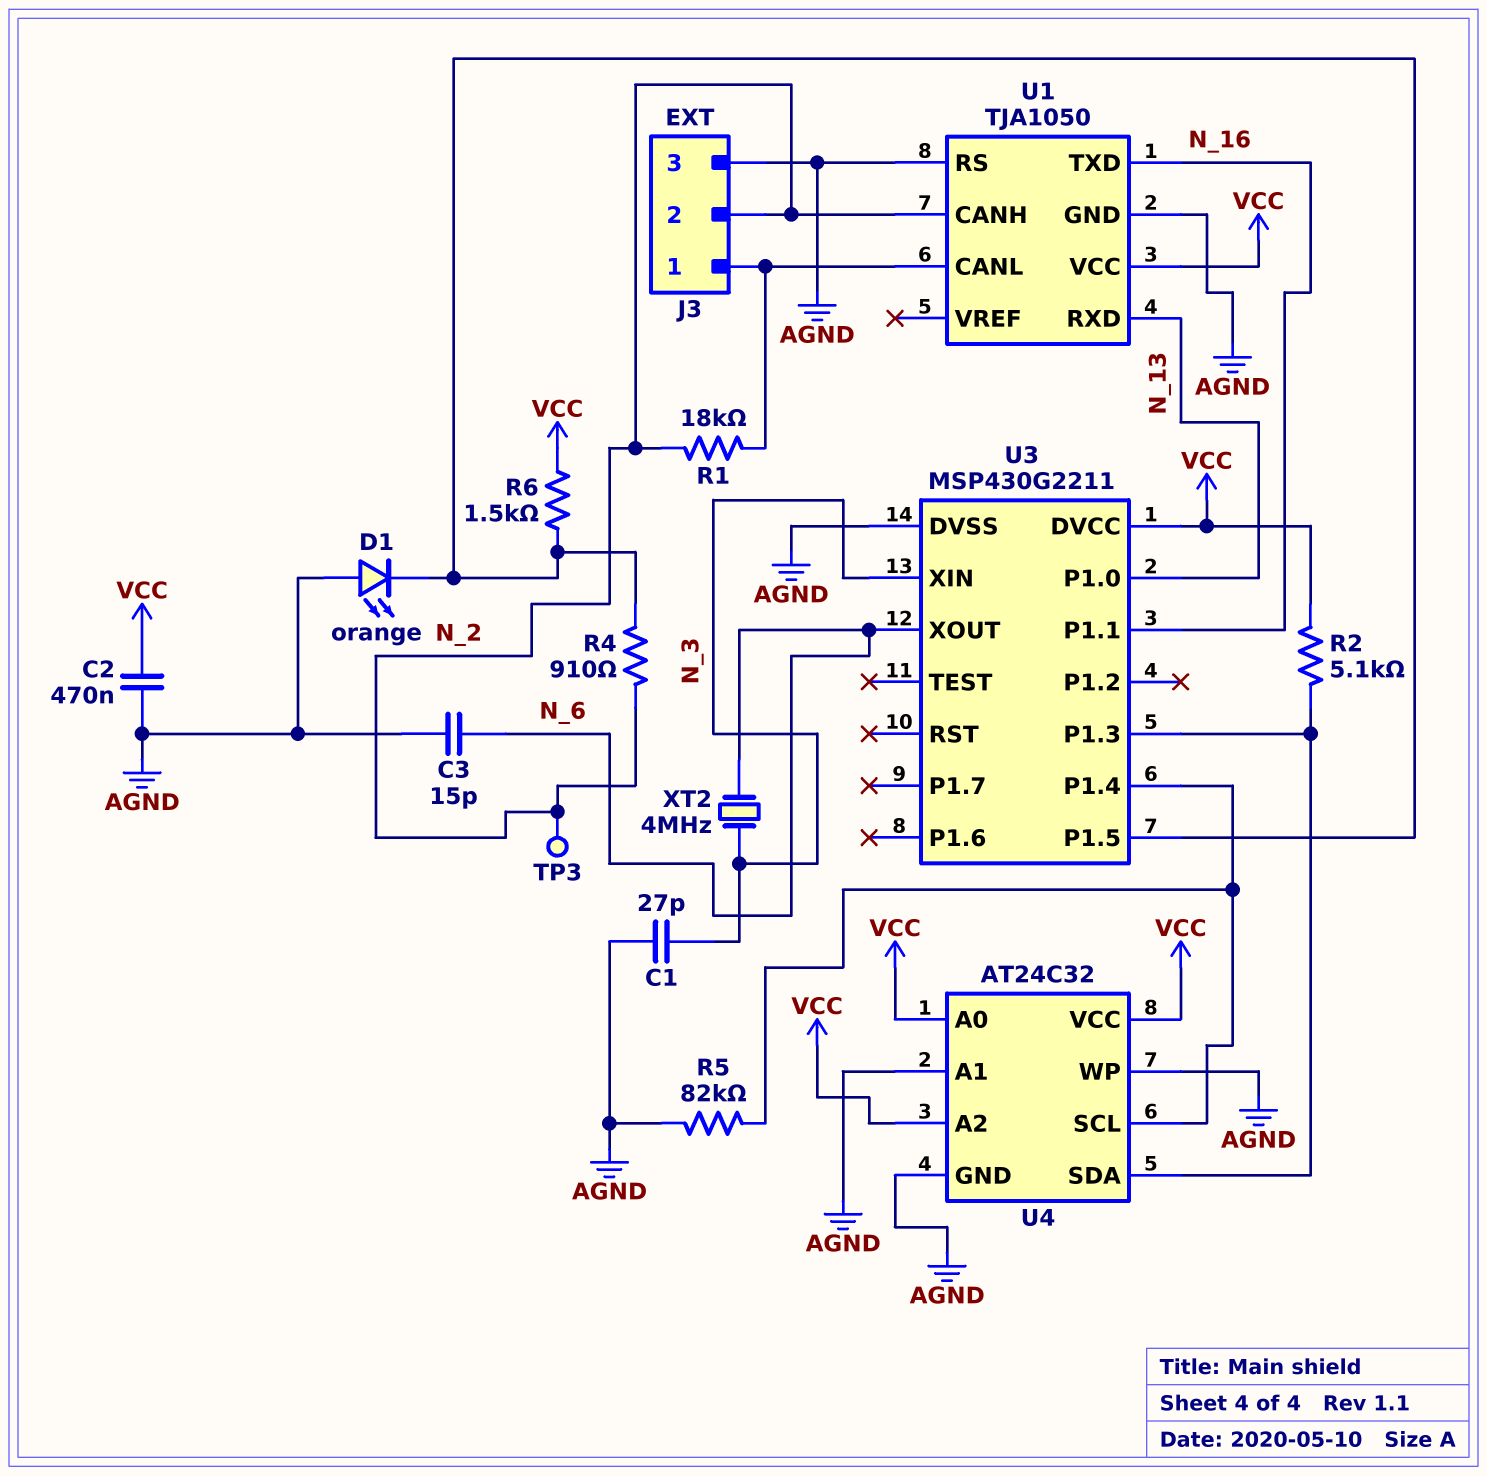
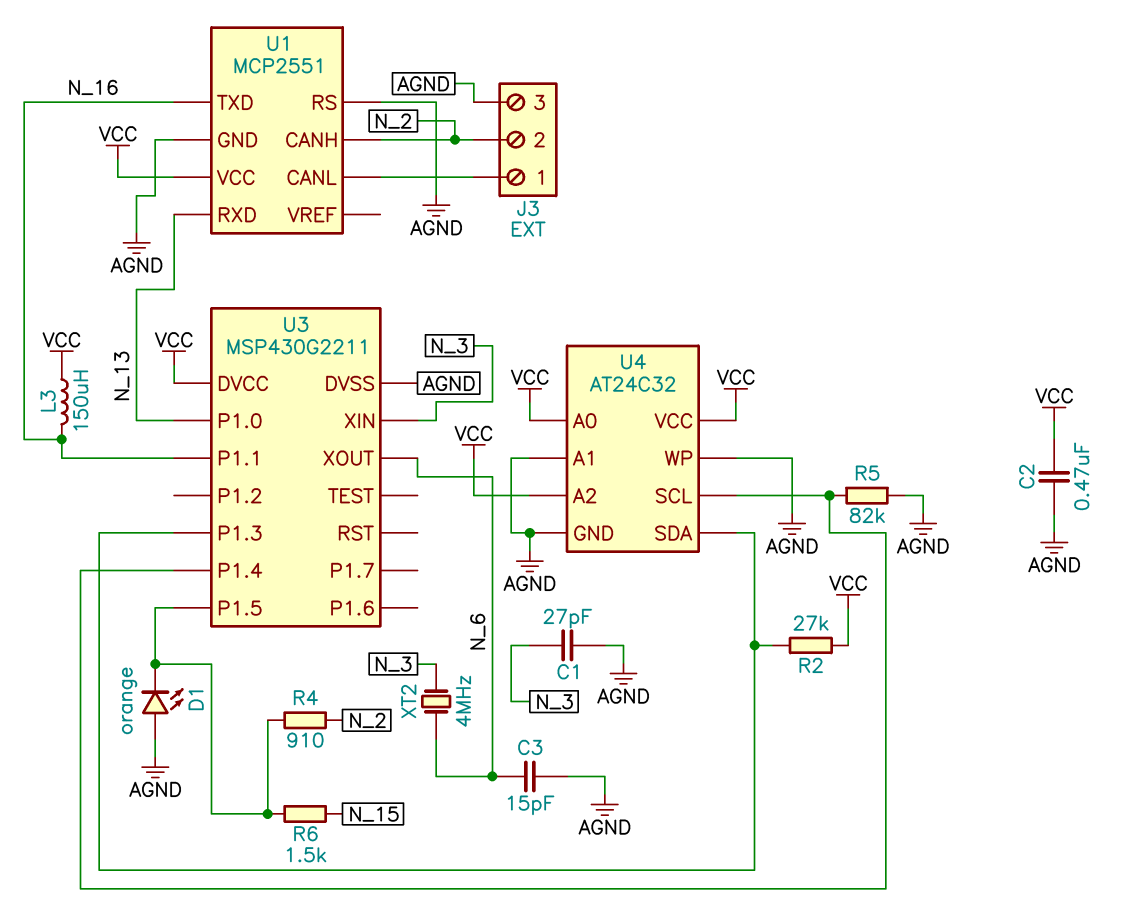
L3: none -> 150uH (N_16, VCC)
R1: 18k (J3/1, N_2) -> none
R2: 5.1k (U3/P1.3, VCC) -> 27k (U3/P1.3, VCC)
R6: 1.5k (U3/P1.5, VCC) -> 1.5k (N_15, U3/P1.5)
TP3: test point (N_2) -> none
U1: TJA1050 -> MCP2551

